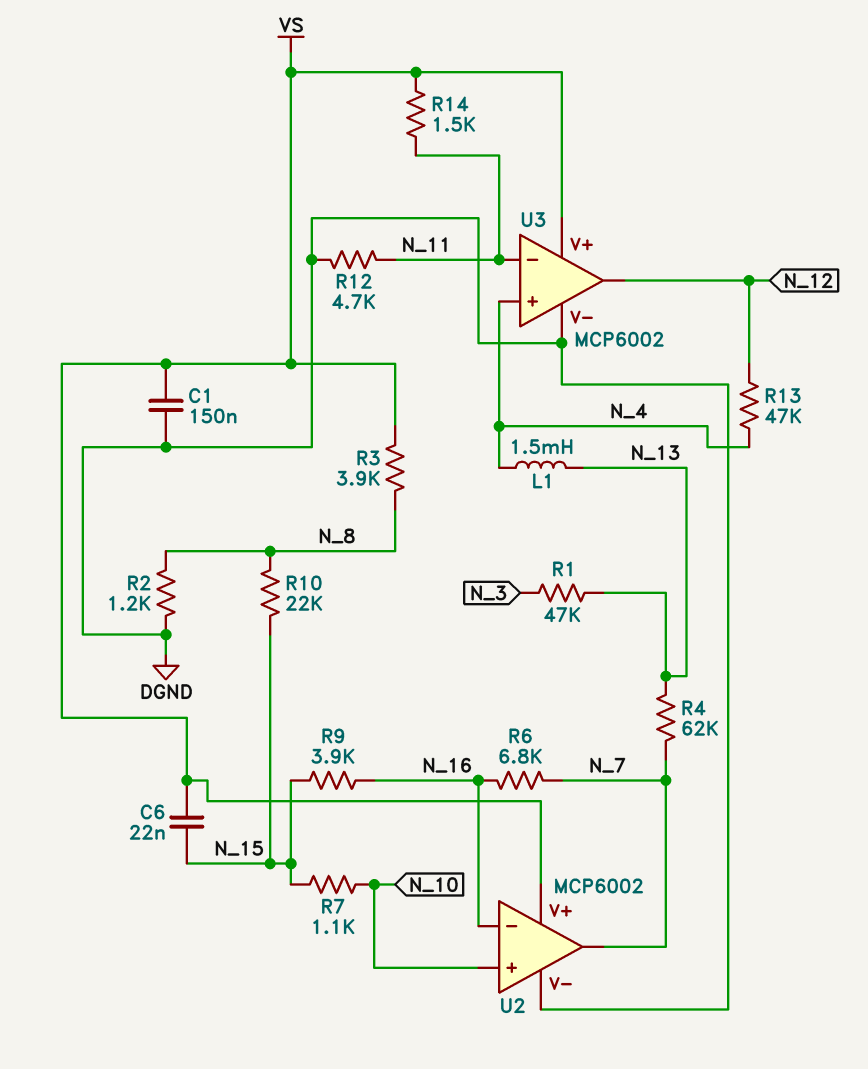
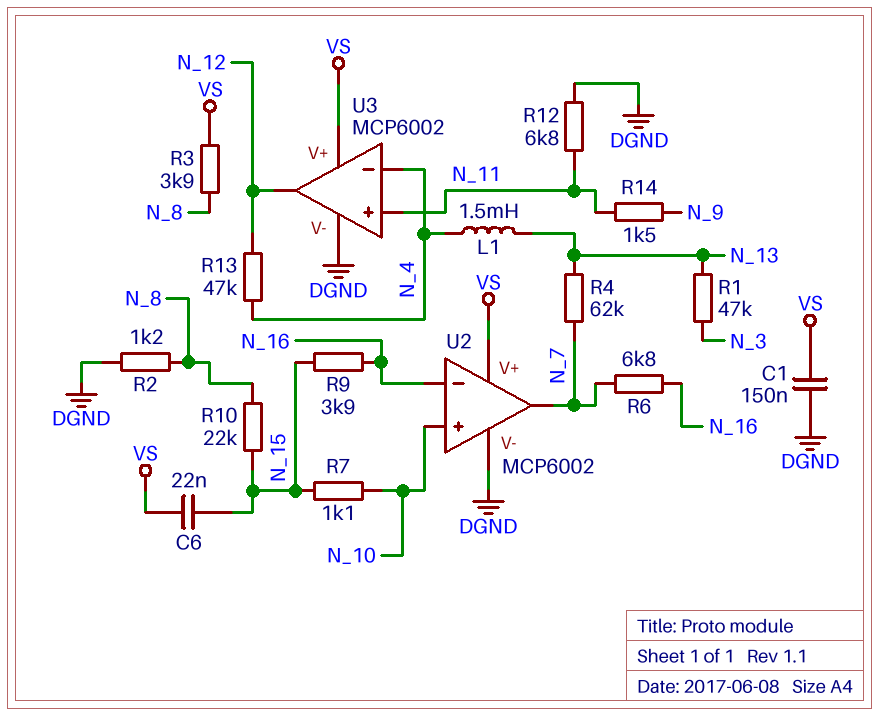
R12: 4.7k (DGND, N_11) -> 6.8k (DGND, N_11)
R14: 1.5k (N_11, VS) -> 1.5k (N_9, N_11)
U3 pin in+: N_4 -> N_11
U3 pin in-: N_11 -> N_4

